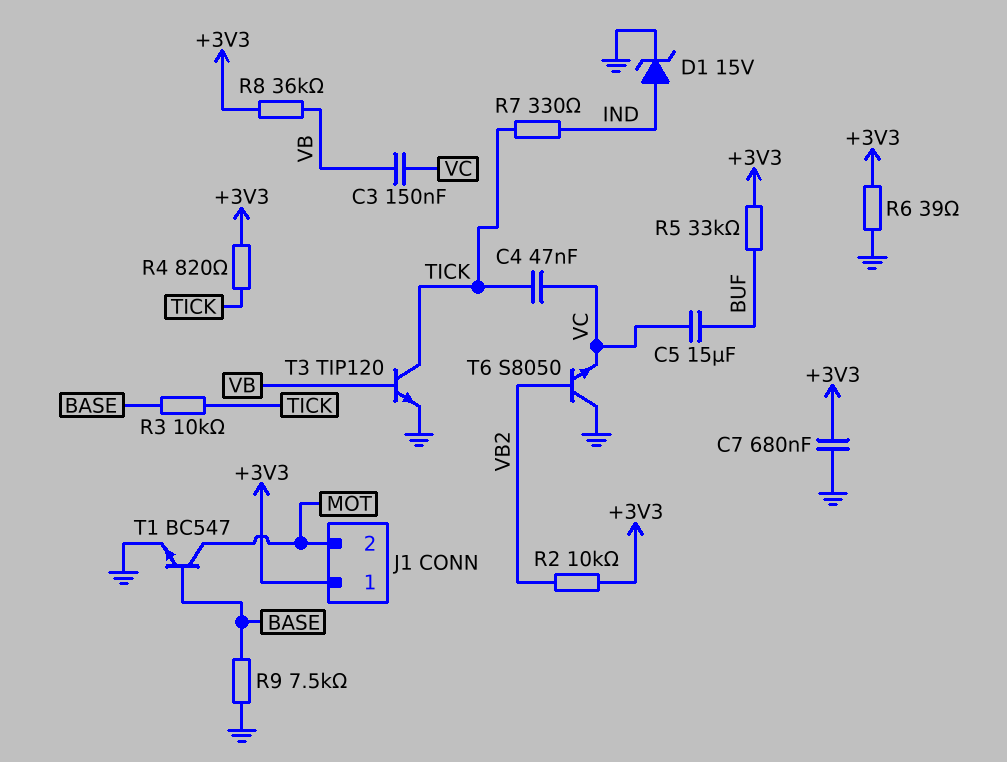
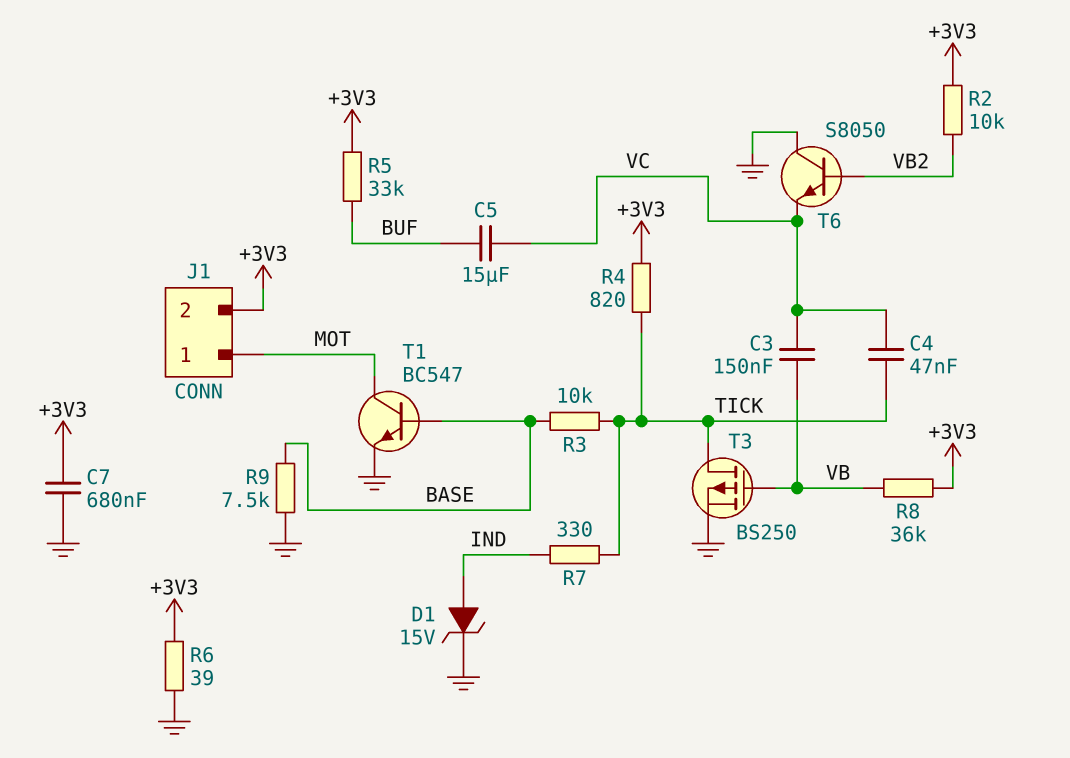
J1 pin 1: +3V3 -> MOT
J1 pin 2: MOT -> +3V3
T3: NPN TIP120 (B VB, C TICK, E GND) -> PMOS BS250 (G VB, D TICK, S GND)

